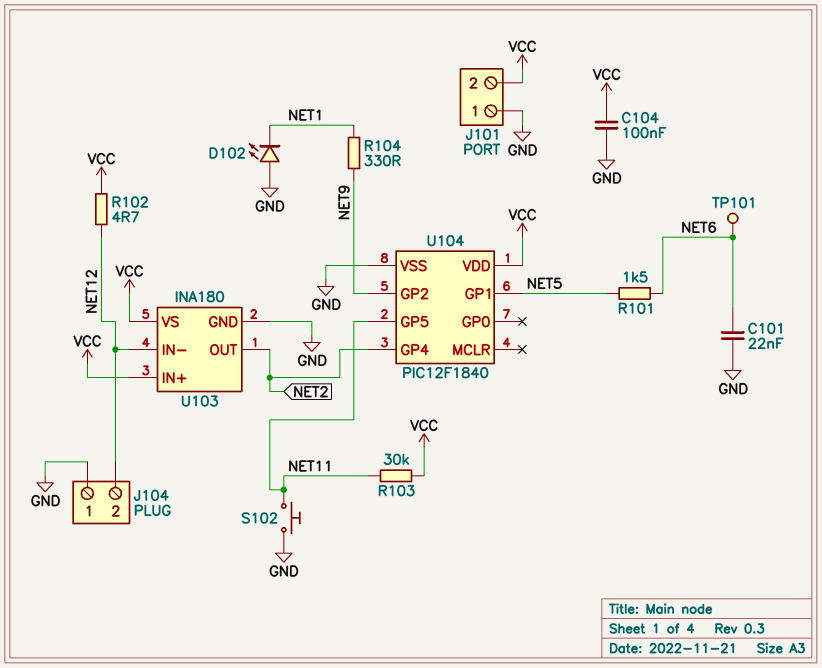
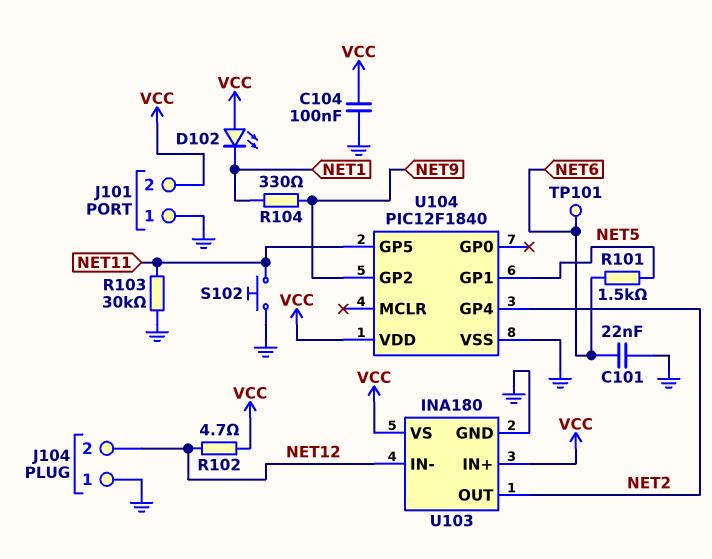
D102: LED (A GND, K NET1) -> LED (A VCC, K NET1)
R103: 30k (NET11, VCC) -> 30k (GND, NET11)

